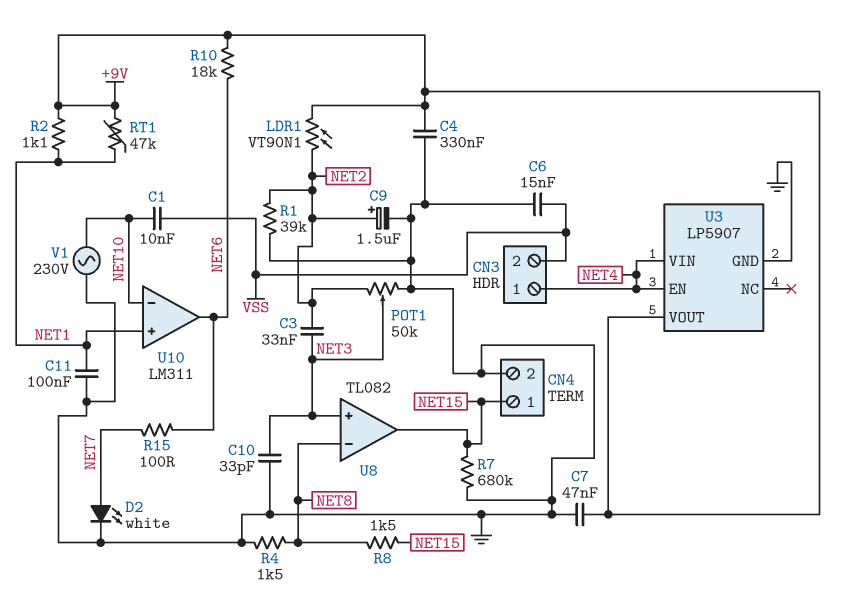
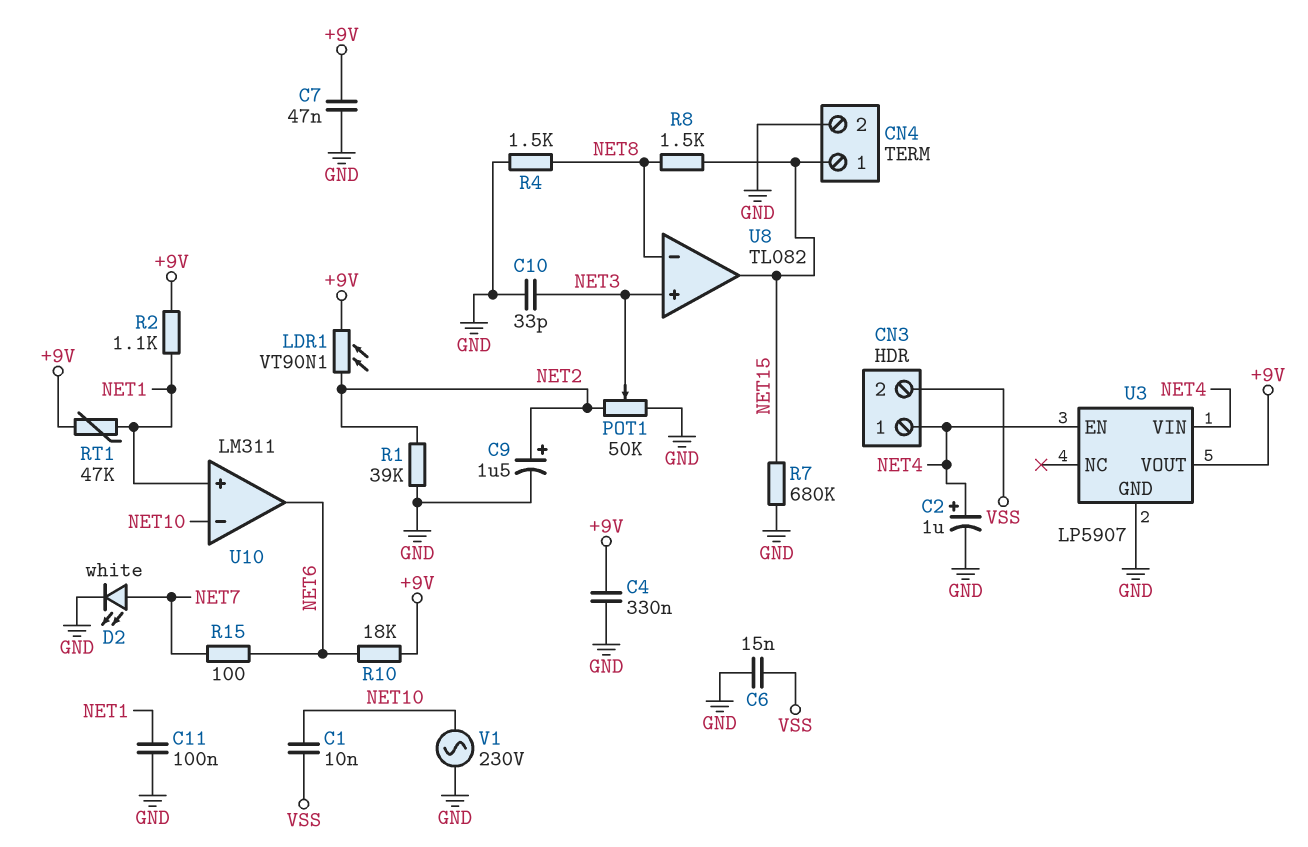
C2: none -> 1uF (plus NET4, minus GND)
C3: 33nF (NET2, NET3) -> none

